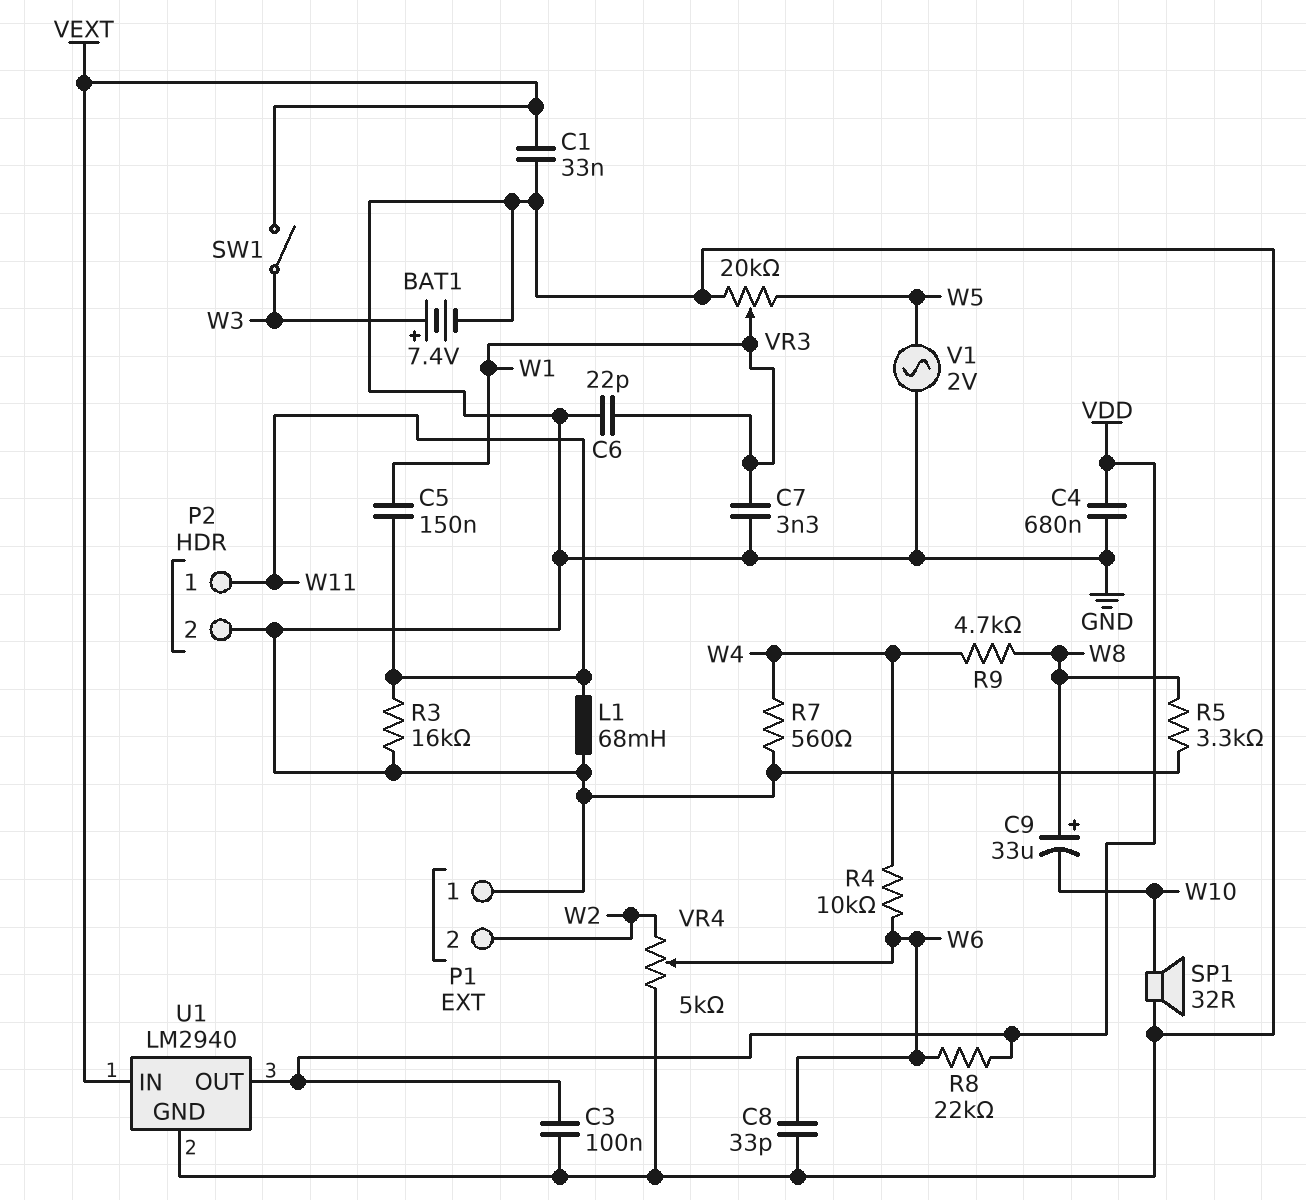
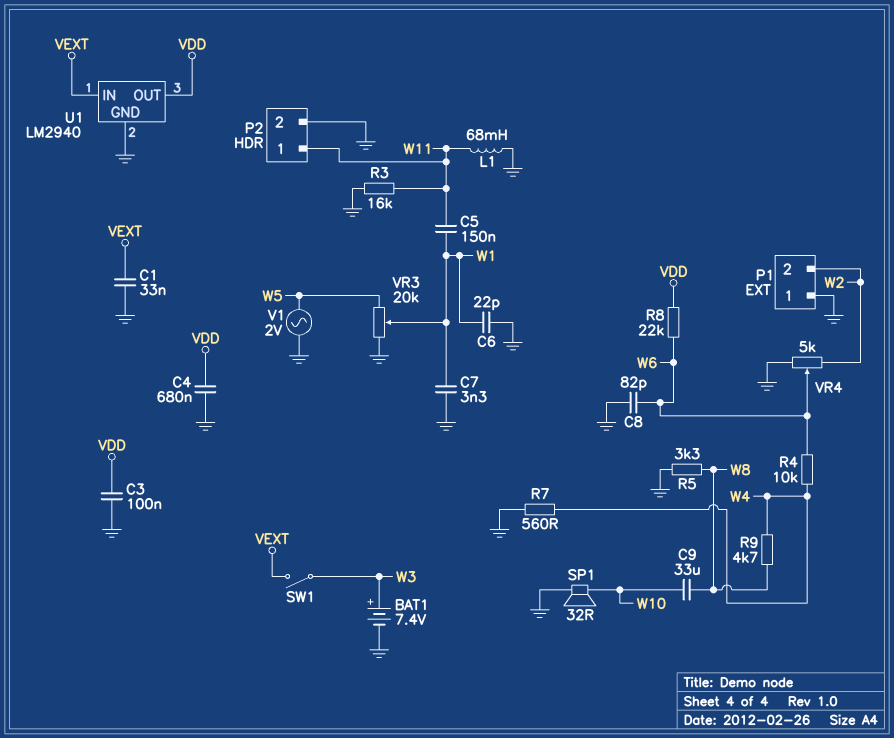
C8: 33pF (GND, W6) -> 82pF (GND, W6)
C9: 33uF (plus W8, minus W10) -> 33uF (W8, W10)

